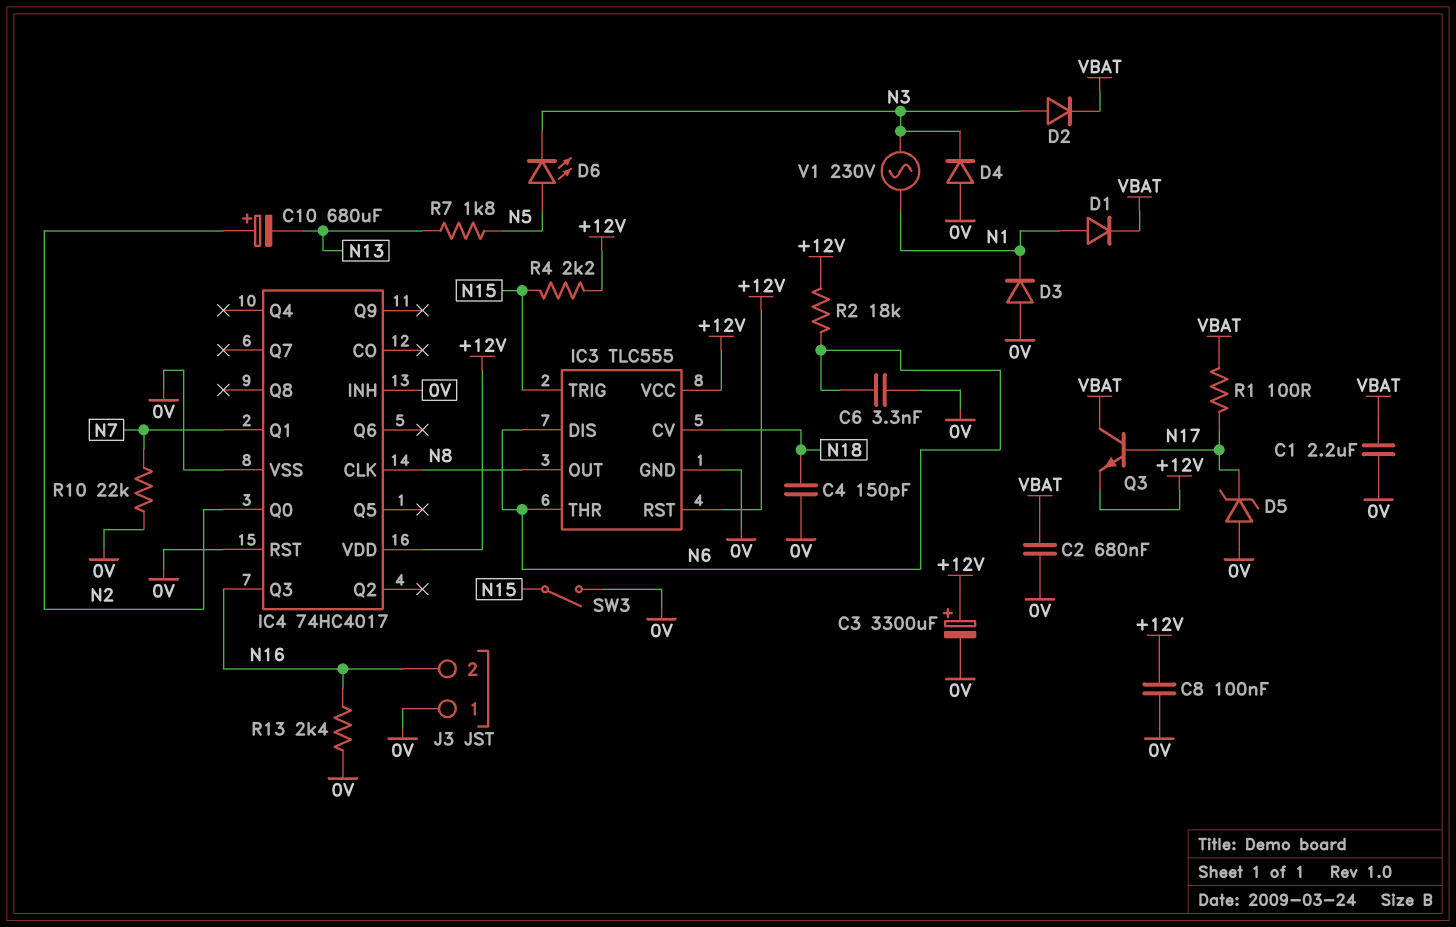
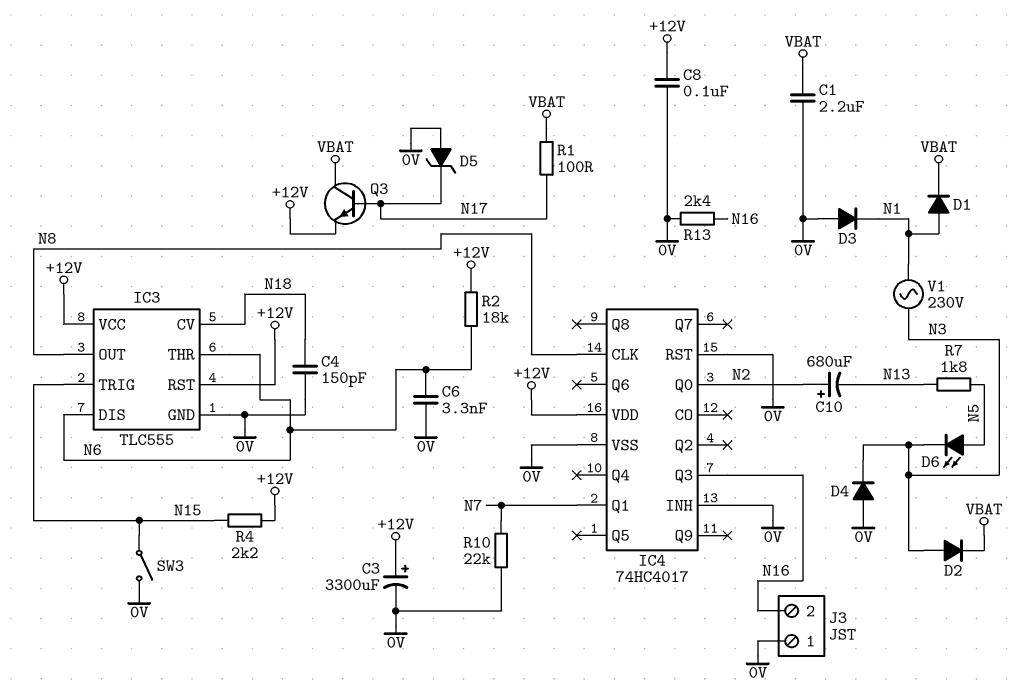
C2: 680nF (0V, VBAT) -> none

